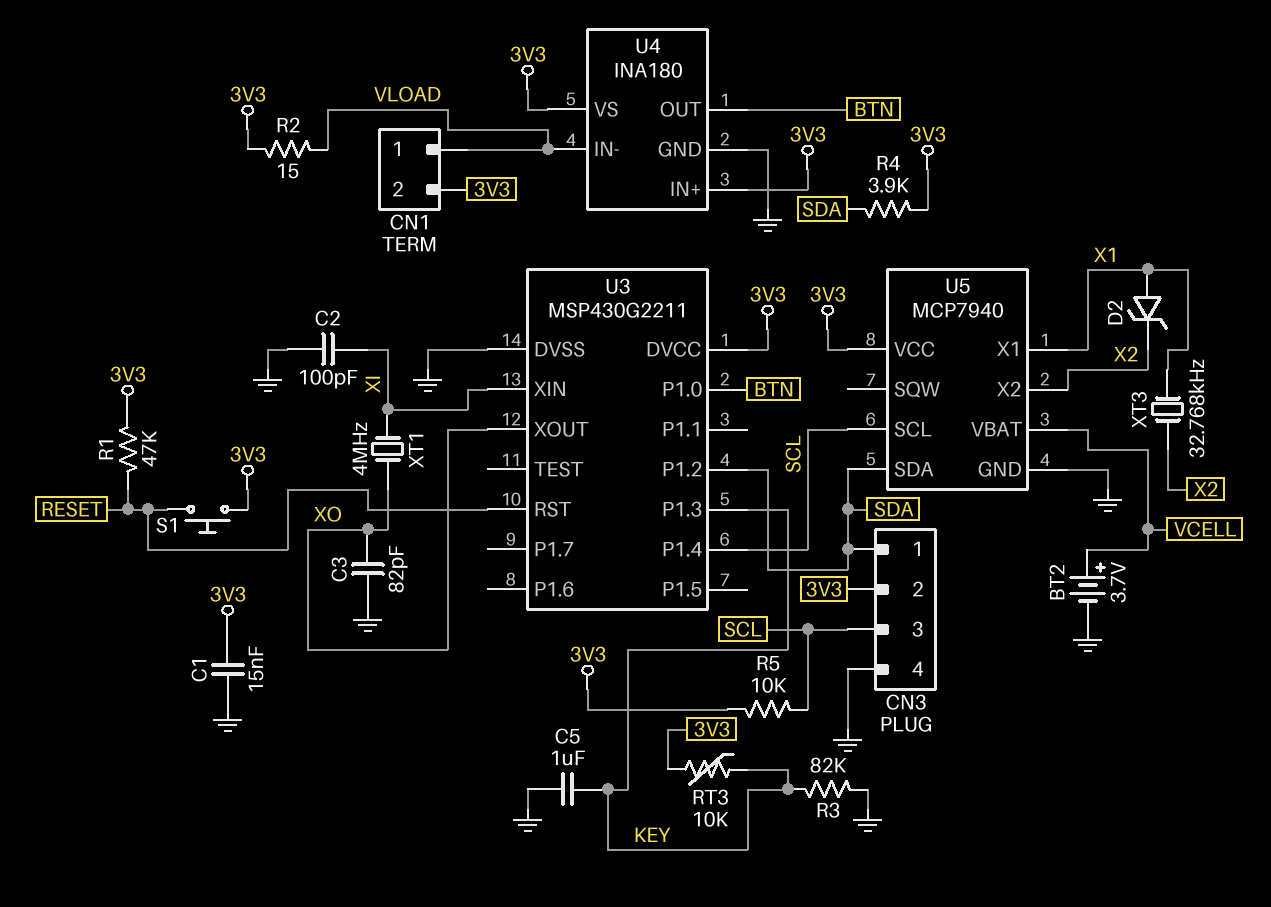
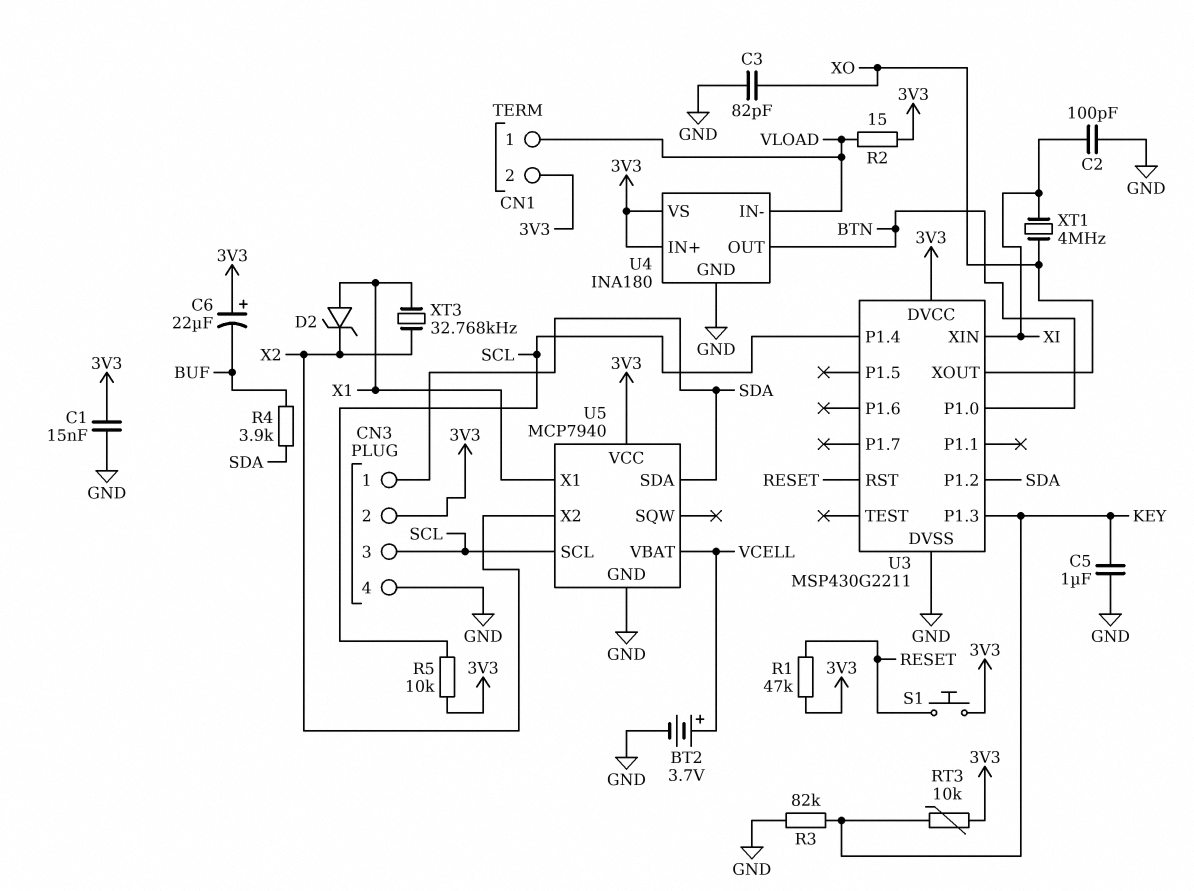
C6: none -> 22uF (plus 3V3, minus BUF)
R4: 3.9k (3V3, SDA) -> 3.9k (BUF, SDA)

